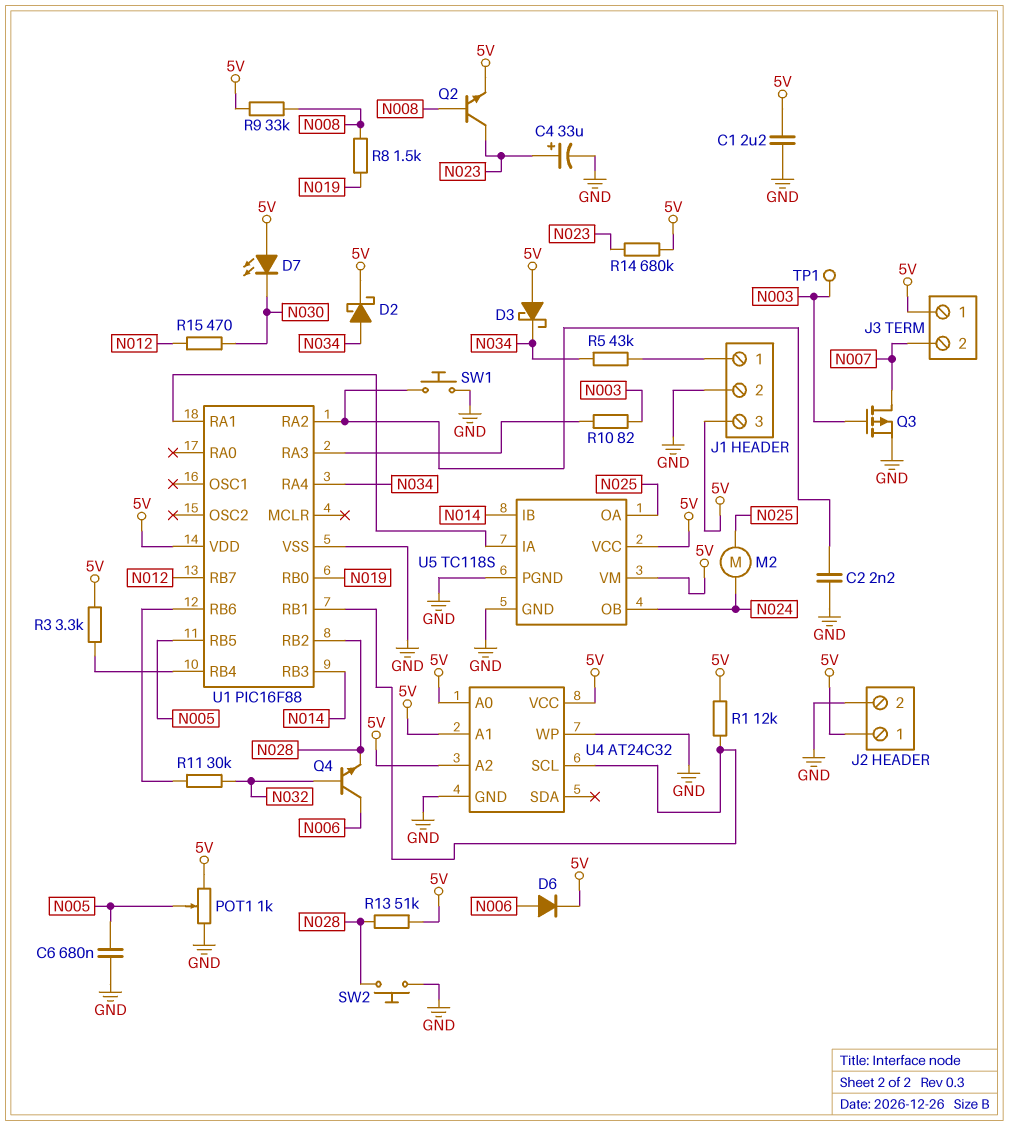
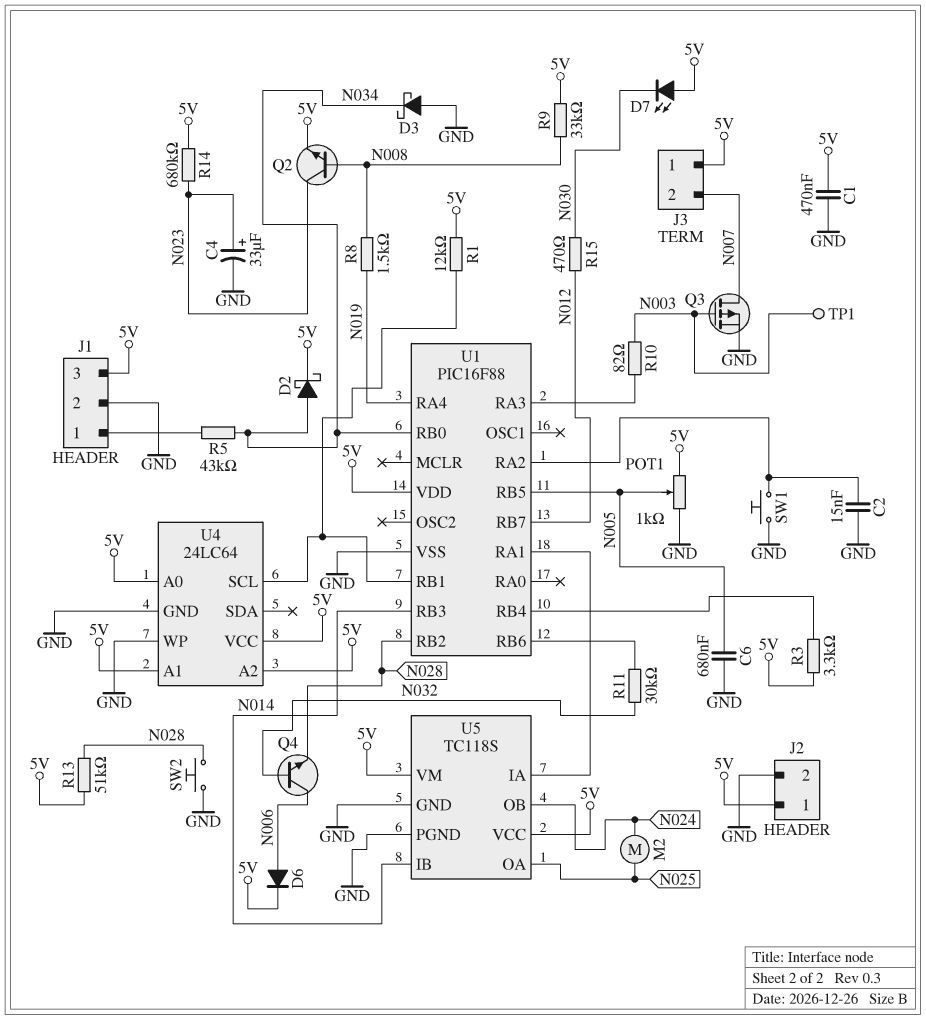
C1: 2.2uF (5V, GND) -> 470nF (5V, GND)
C2: 2.2nF (GND, U1/RA2) -> 15nF (GND, U1/RA2)
D3: schottky (A 5V, K N034) -> schottky (A GND, K N034)
U1 pin RA4: N034 -> N019
U1 pin RB0: N019 -> N034
U4: AT24C32 -> 24LC64

